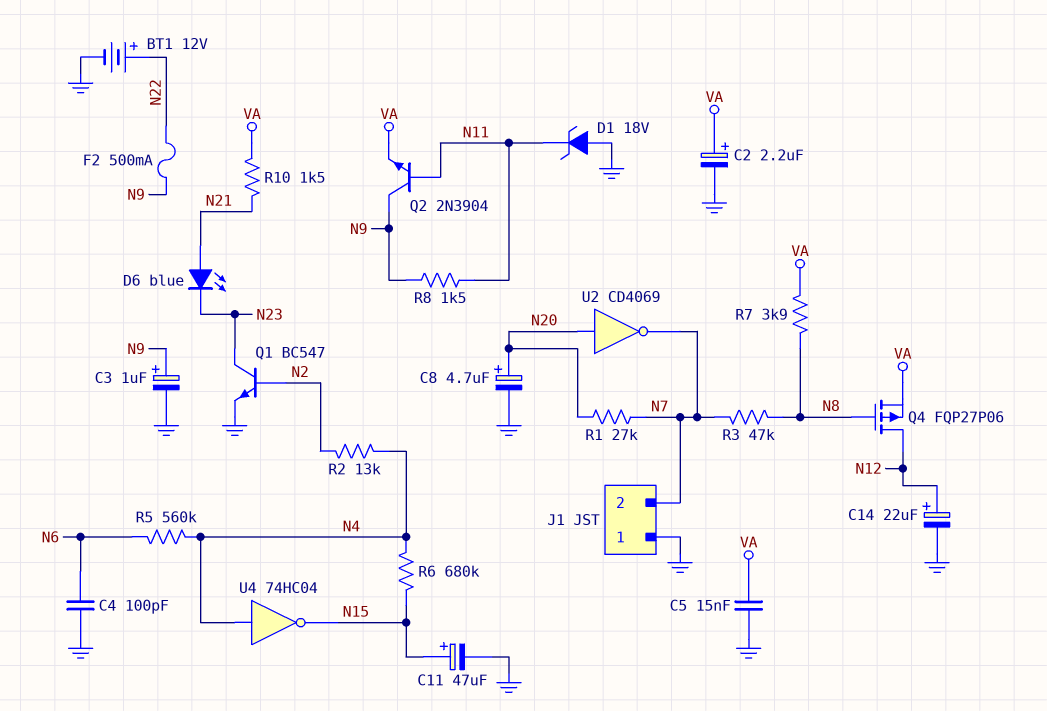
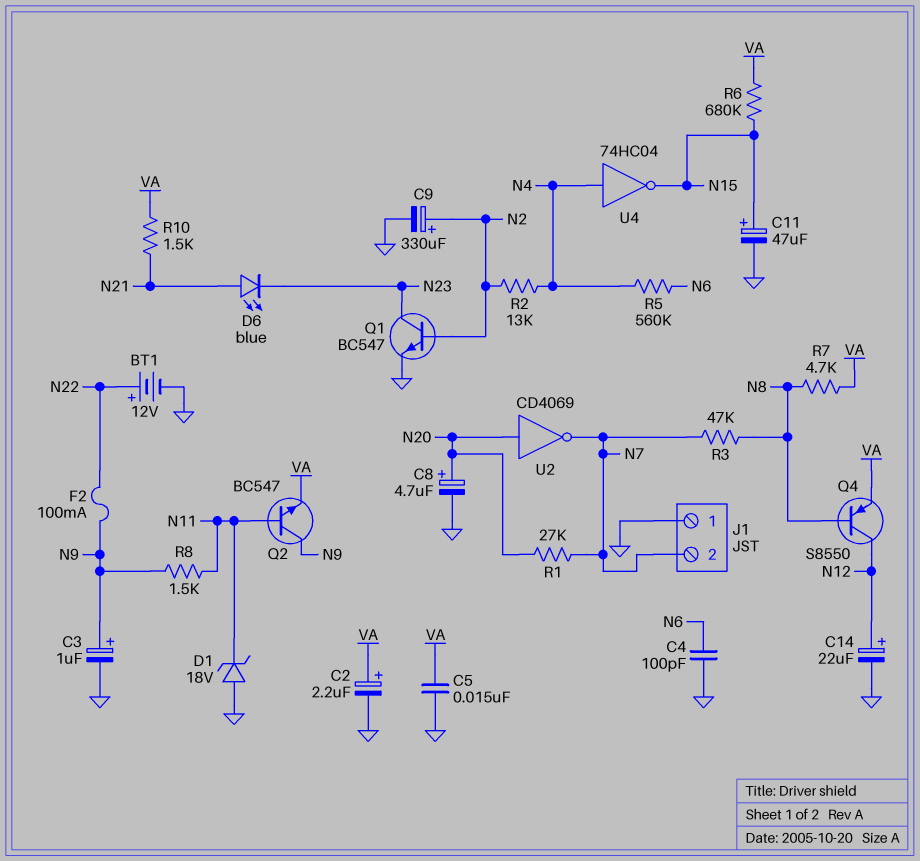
C9: none -> 330uF (plus N2, minus GND)
F2: 500mA (N9, N22) -> 100mA (N9, N22)
Q2: NPN 2N3904 (B N11, C N9, E VA) -> NPN BC547 (B N11, C N9, E VA)
Q4: PMOS FQP27P06 (G N8, D N12, S VA) -> PNP S8550 (B N8, C N12, E VA)
R6: 680k (N4, N15) -> 680k (N15, VA)
R7: 3.9k (N8, VA) -> 4.7k (N8, VA)

